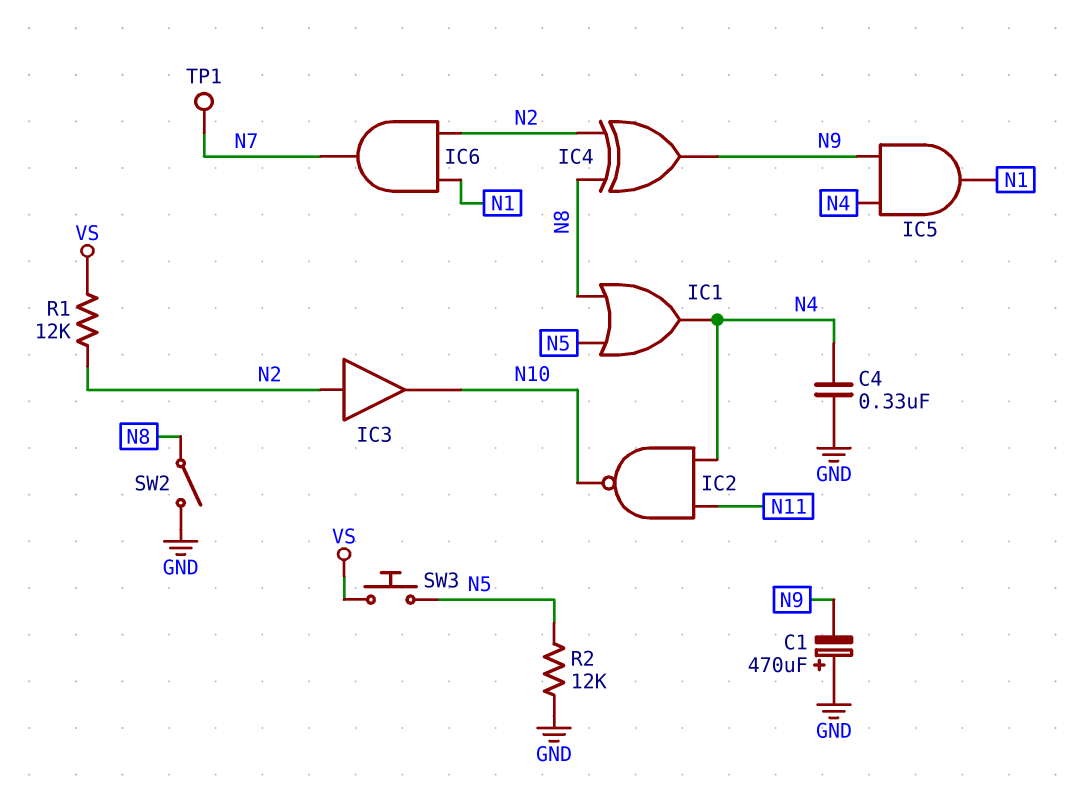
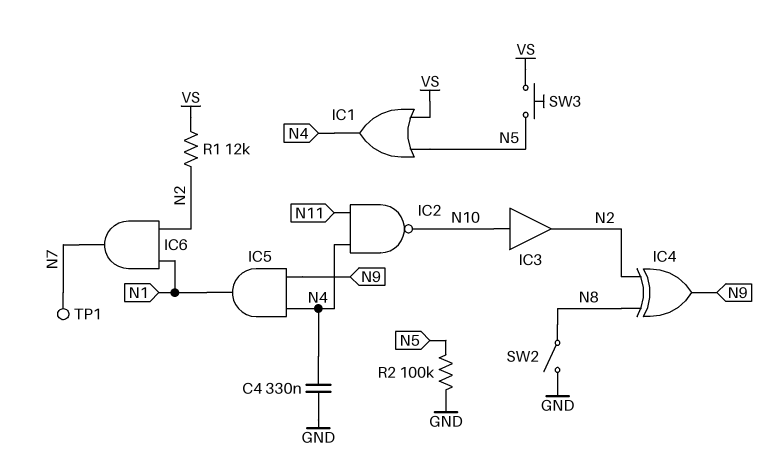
C1: 470uF (plus GND, minus N9) -> none
IC1: OR (in N5, in N8, out N4) -> OR (in N5, in VS, out N4)
IC3: buffer (in N2, out N10) -> buffer (in N10, out N2)
R2: 12k (GND, N5) -> 100k (GND, N5)

